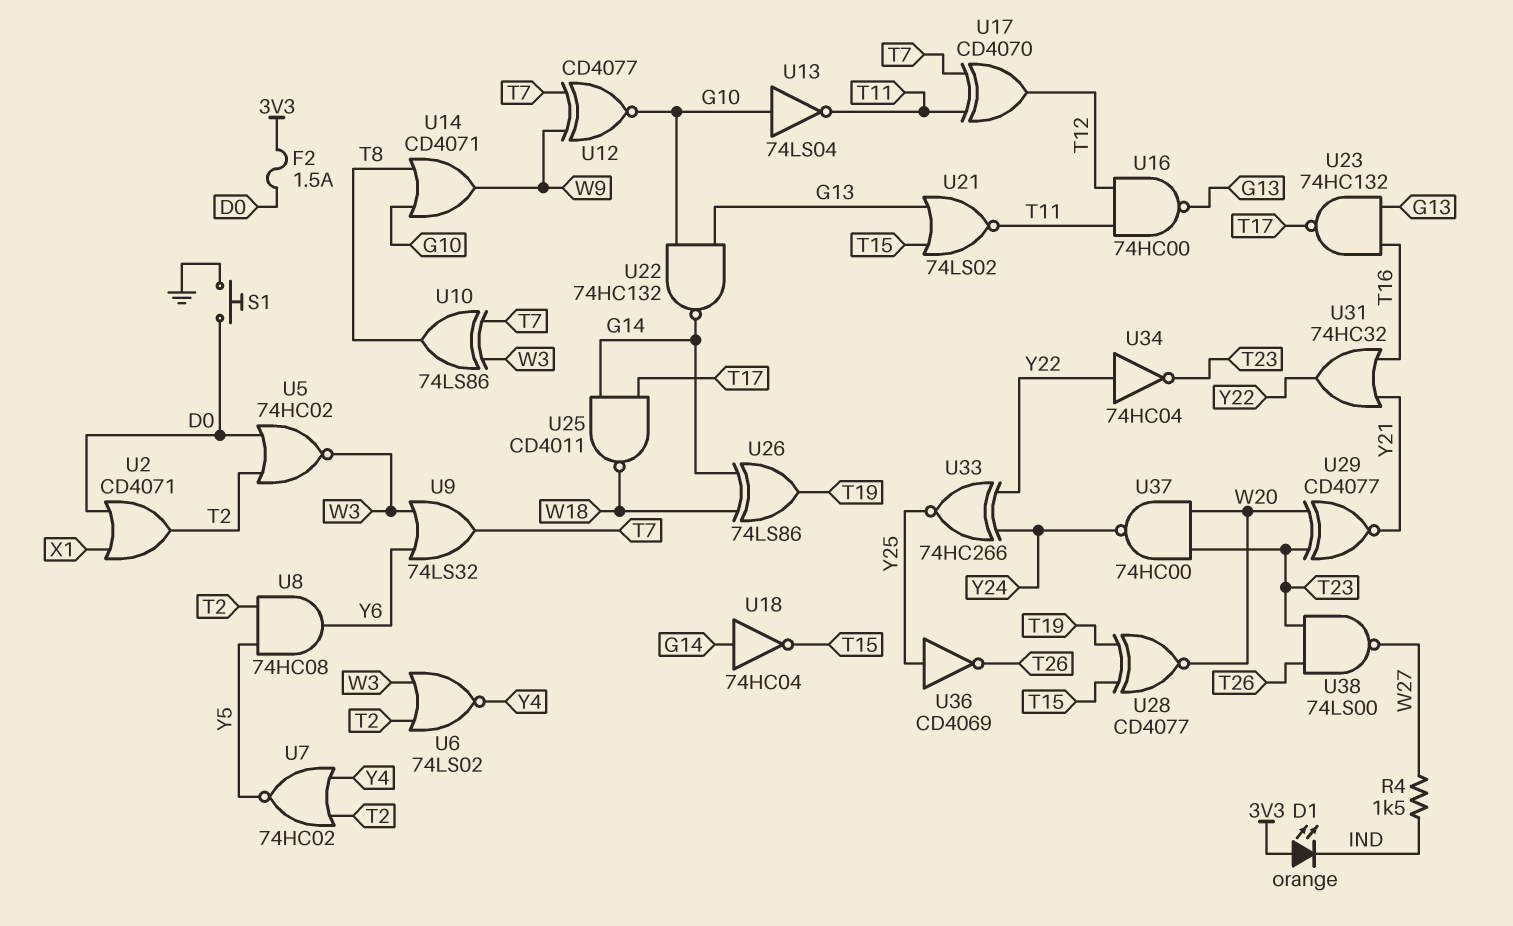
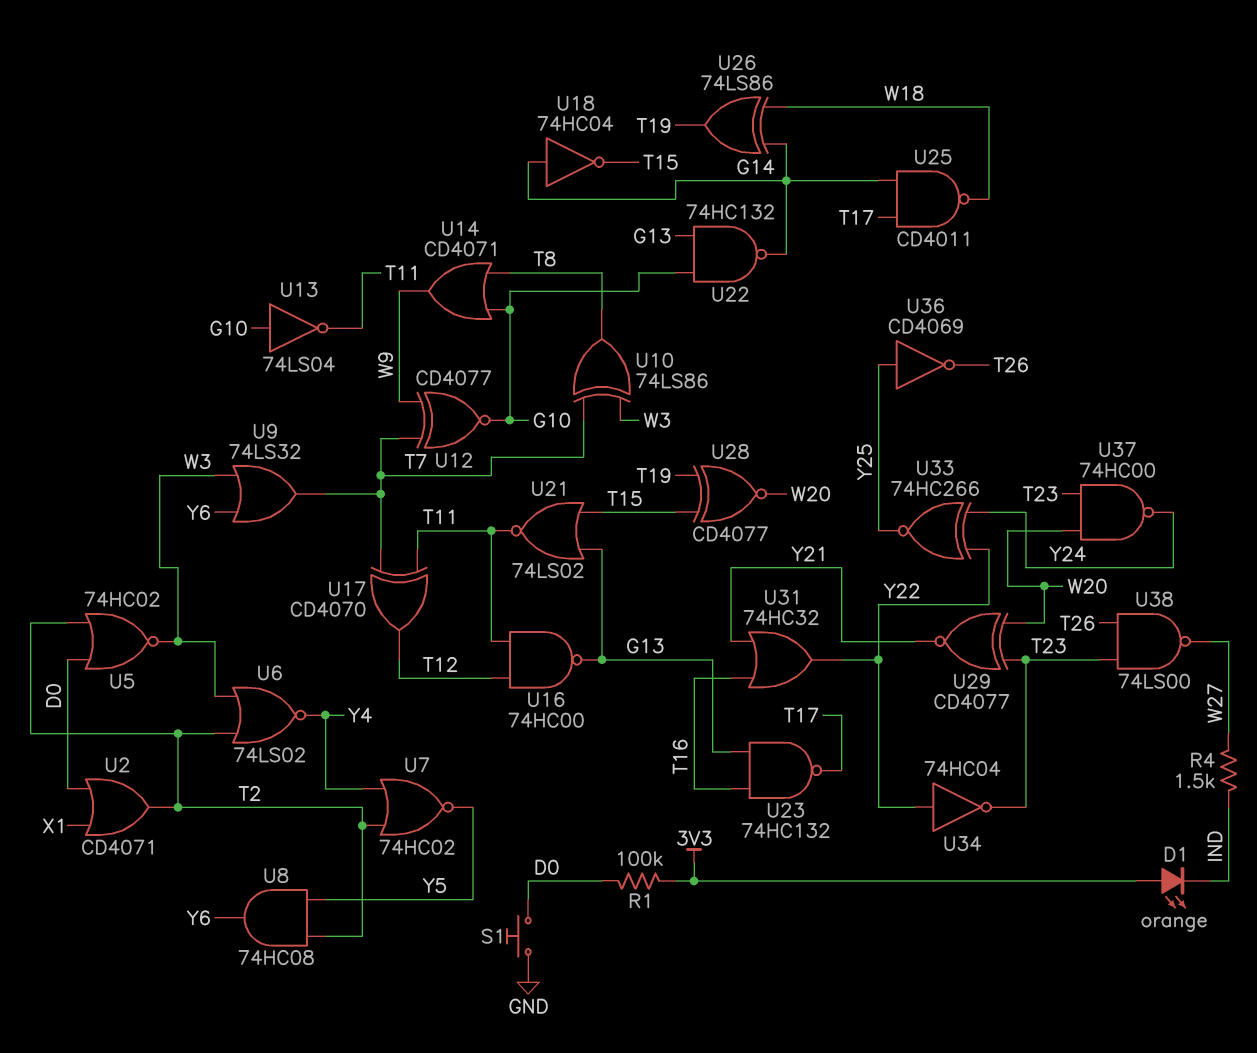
F2: 1.5A (3V3, D0) -> none
R1: none -> 100k (3V3, D0)

